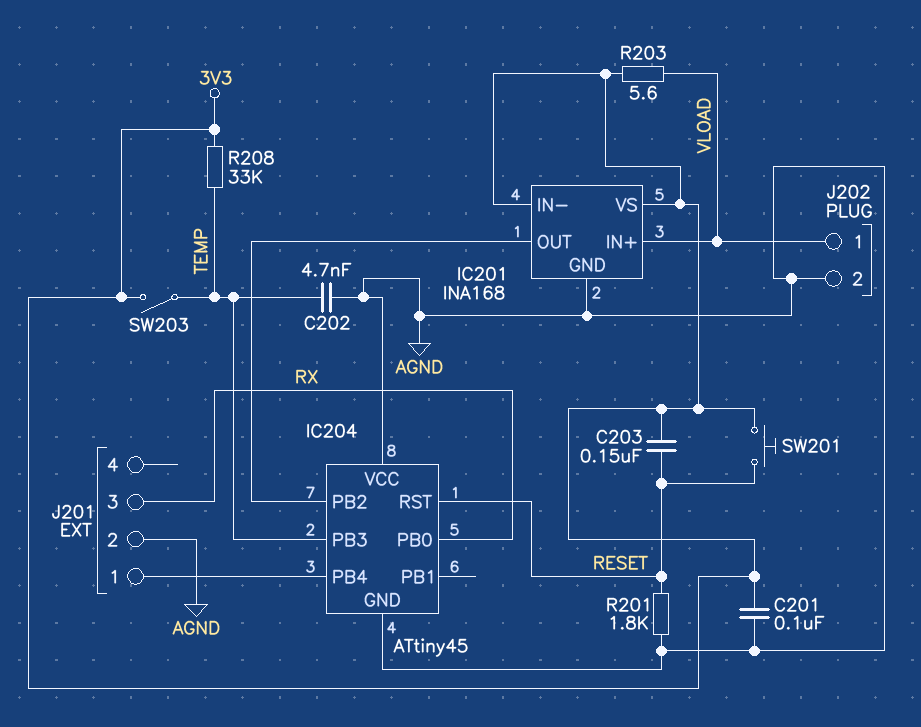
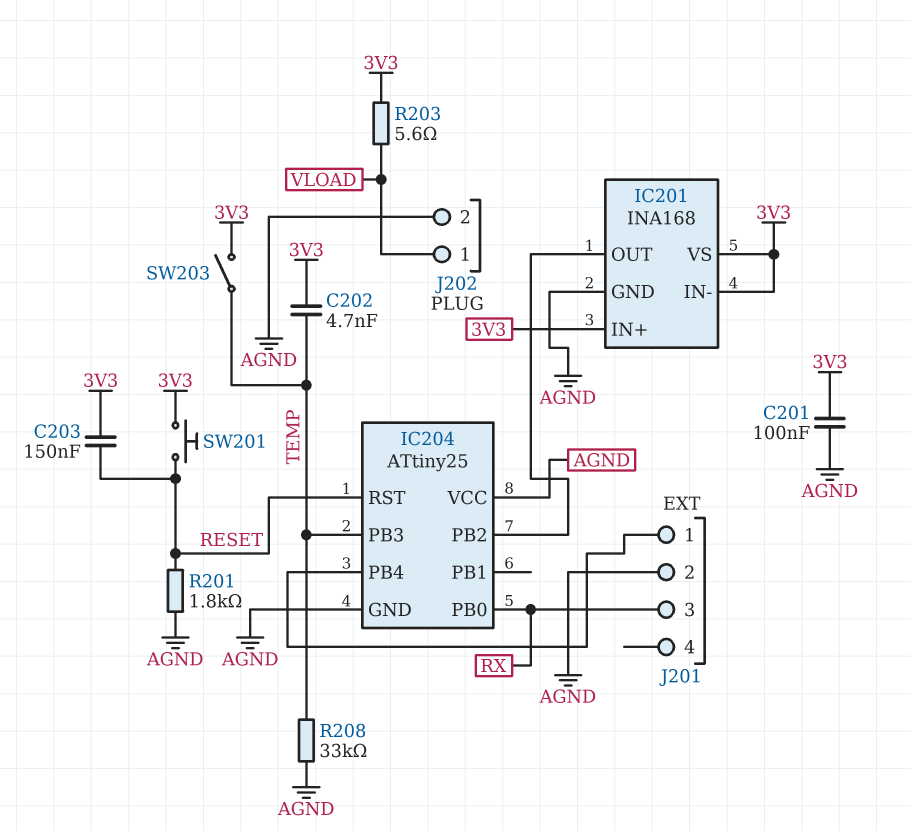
C202: 4.7nF (AGND, TEMP) -> 4.7nF (3V3, TEMP)
IC201 pin IN+: VLOAD -> 3V3
IC204: ATtiny45 -> ATtiny25
R208: 33k (3V3, TEMP) -> 33k (AGND, TEMP)

